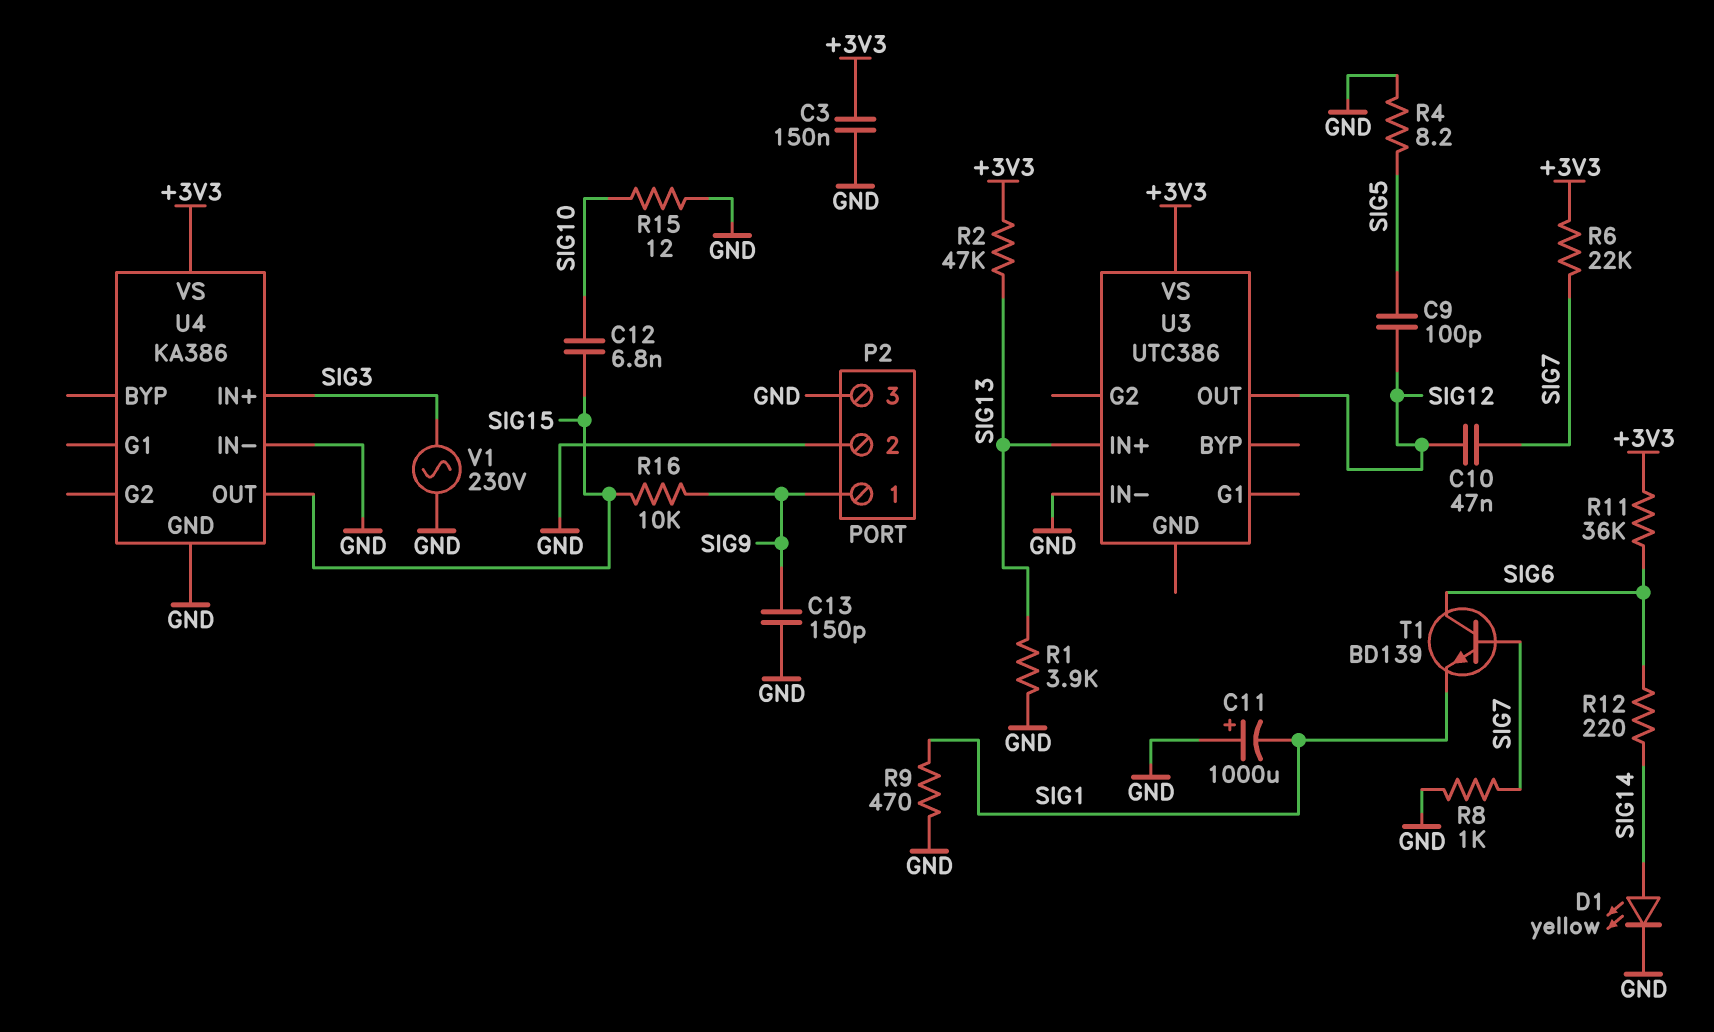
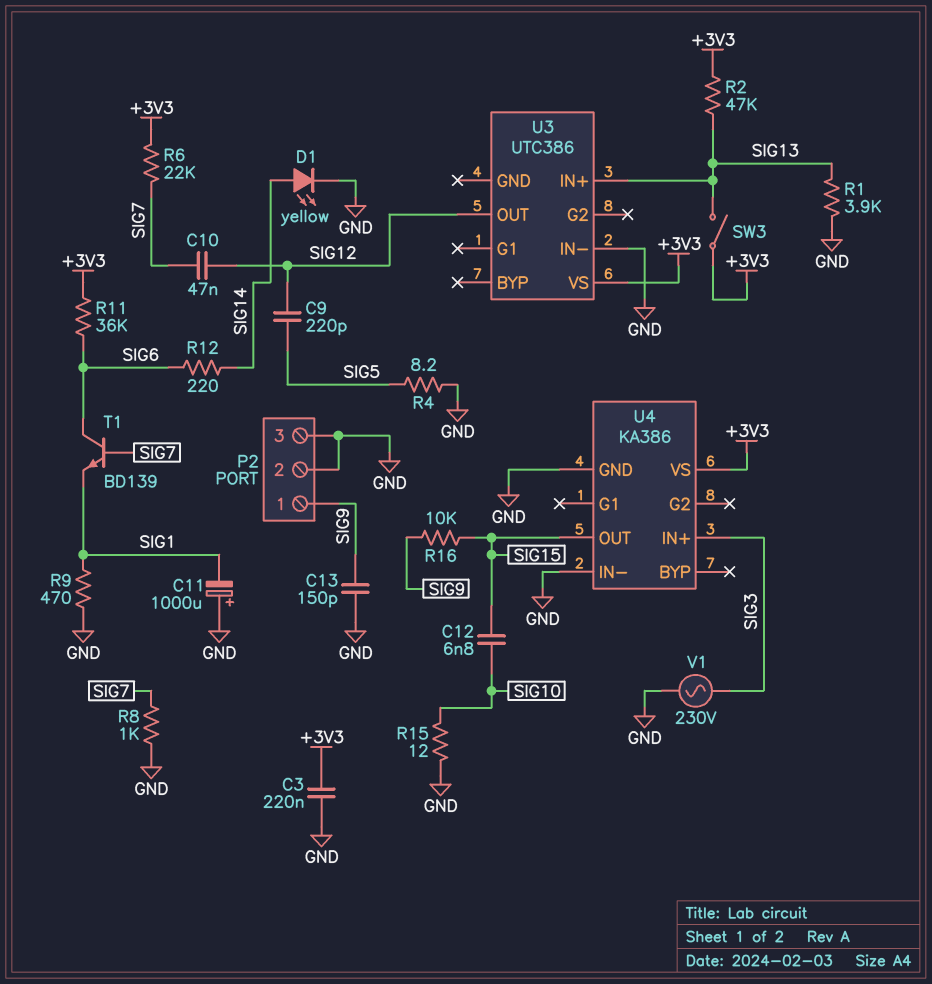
C3: 150nF (+3V3, GND) -> 220nF (+3V3, GND)
C9: 100pF (SIG5, SIG12) -> 220pF (SIG5, SIG12)
SW3: none -> switch (+3V3, SIG13)

